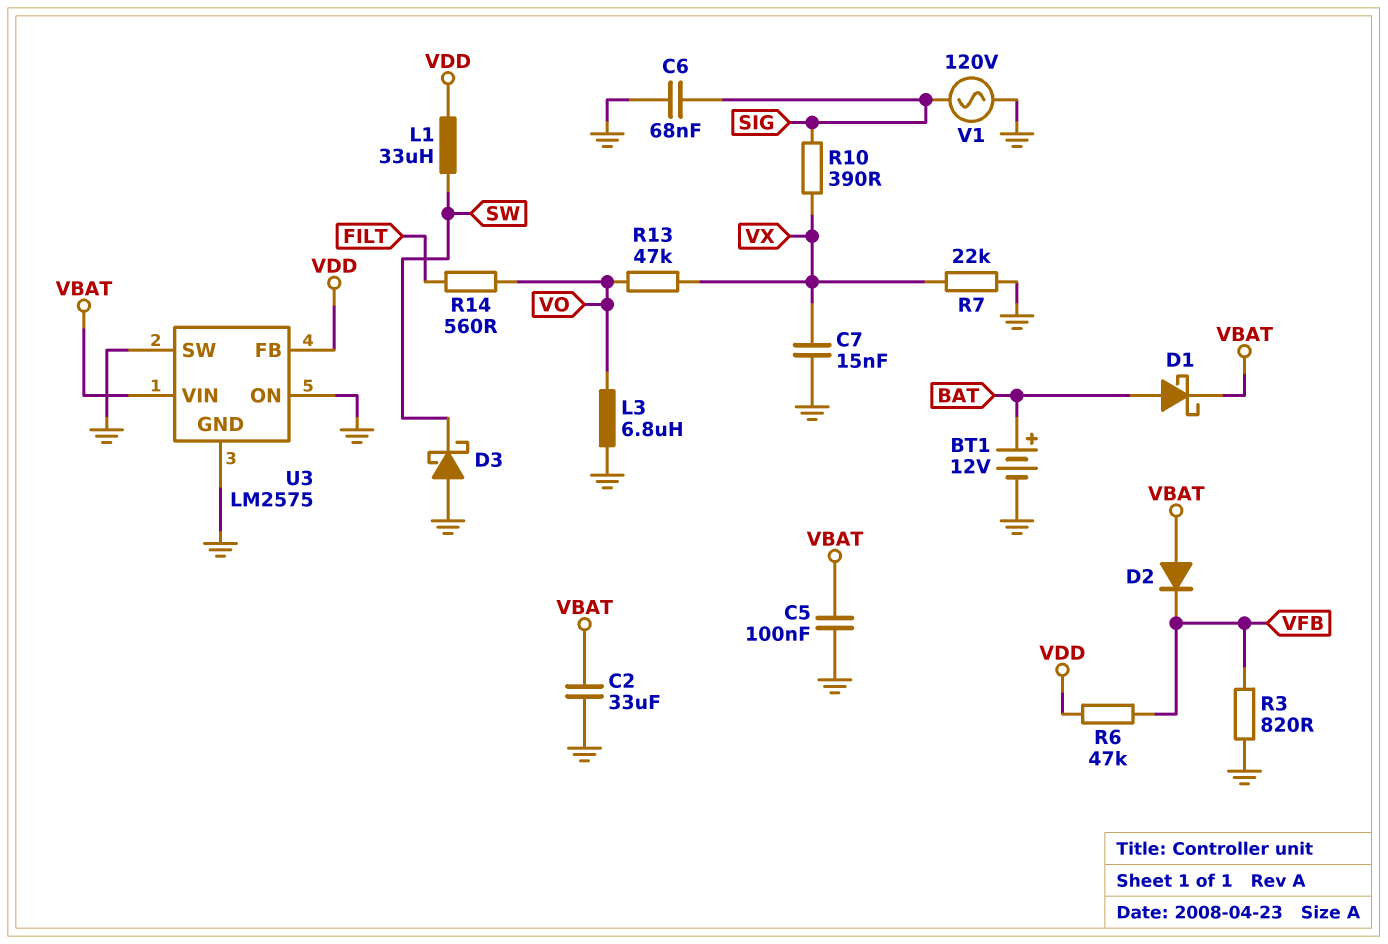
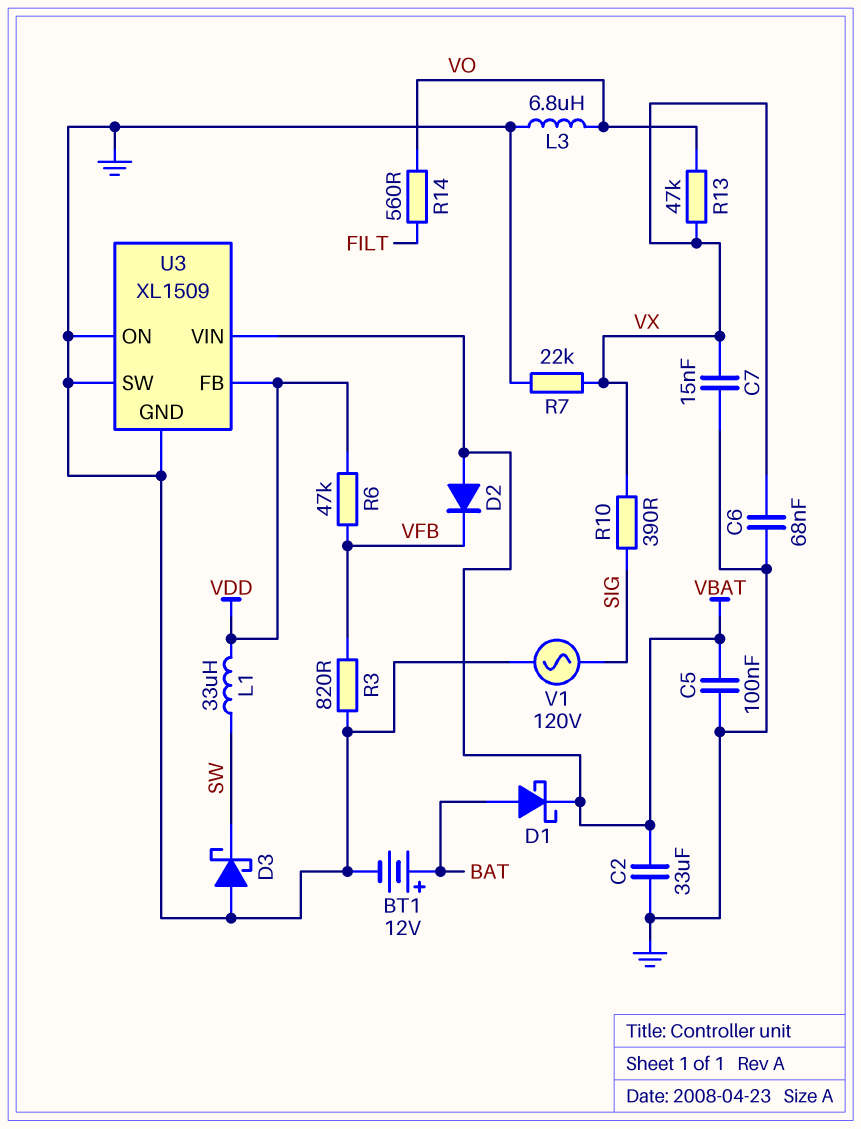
C6: 68nF (GND, SIG) -> 68nF (GND, VX)
U3: LM2575 -> XL1509

